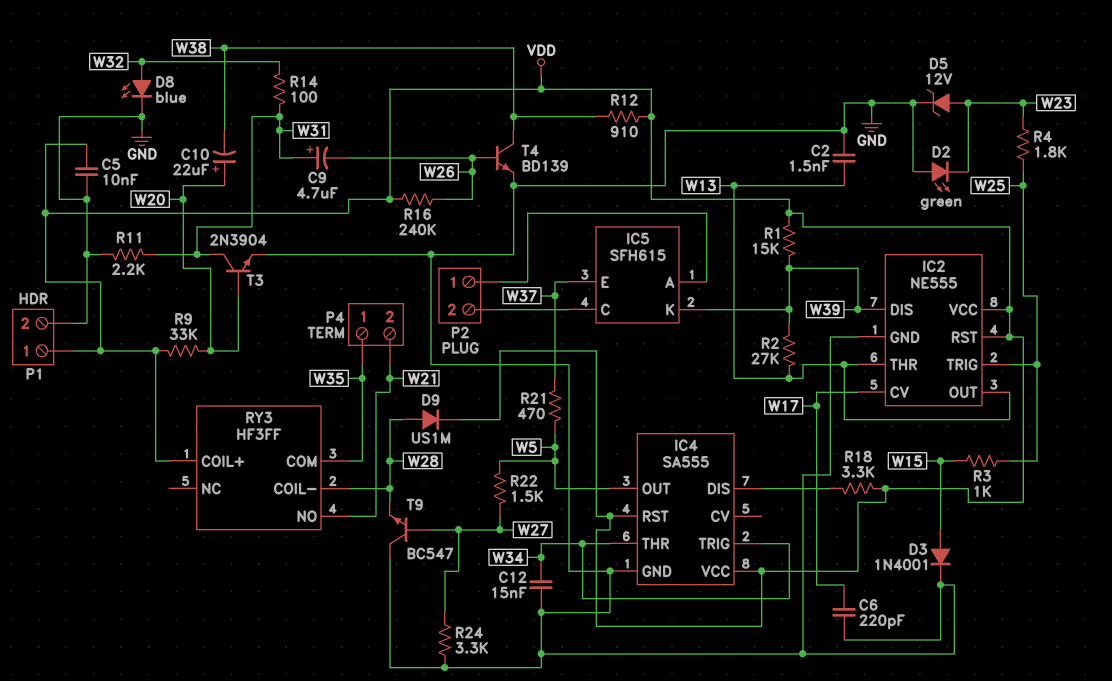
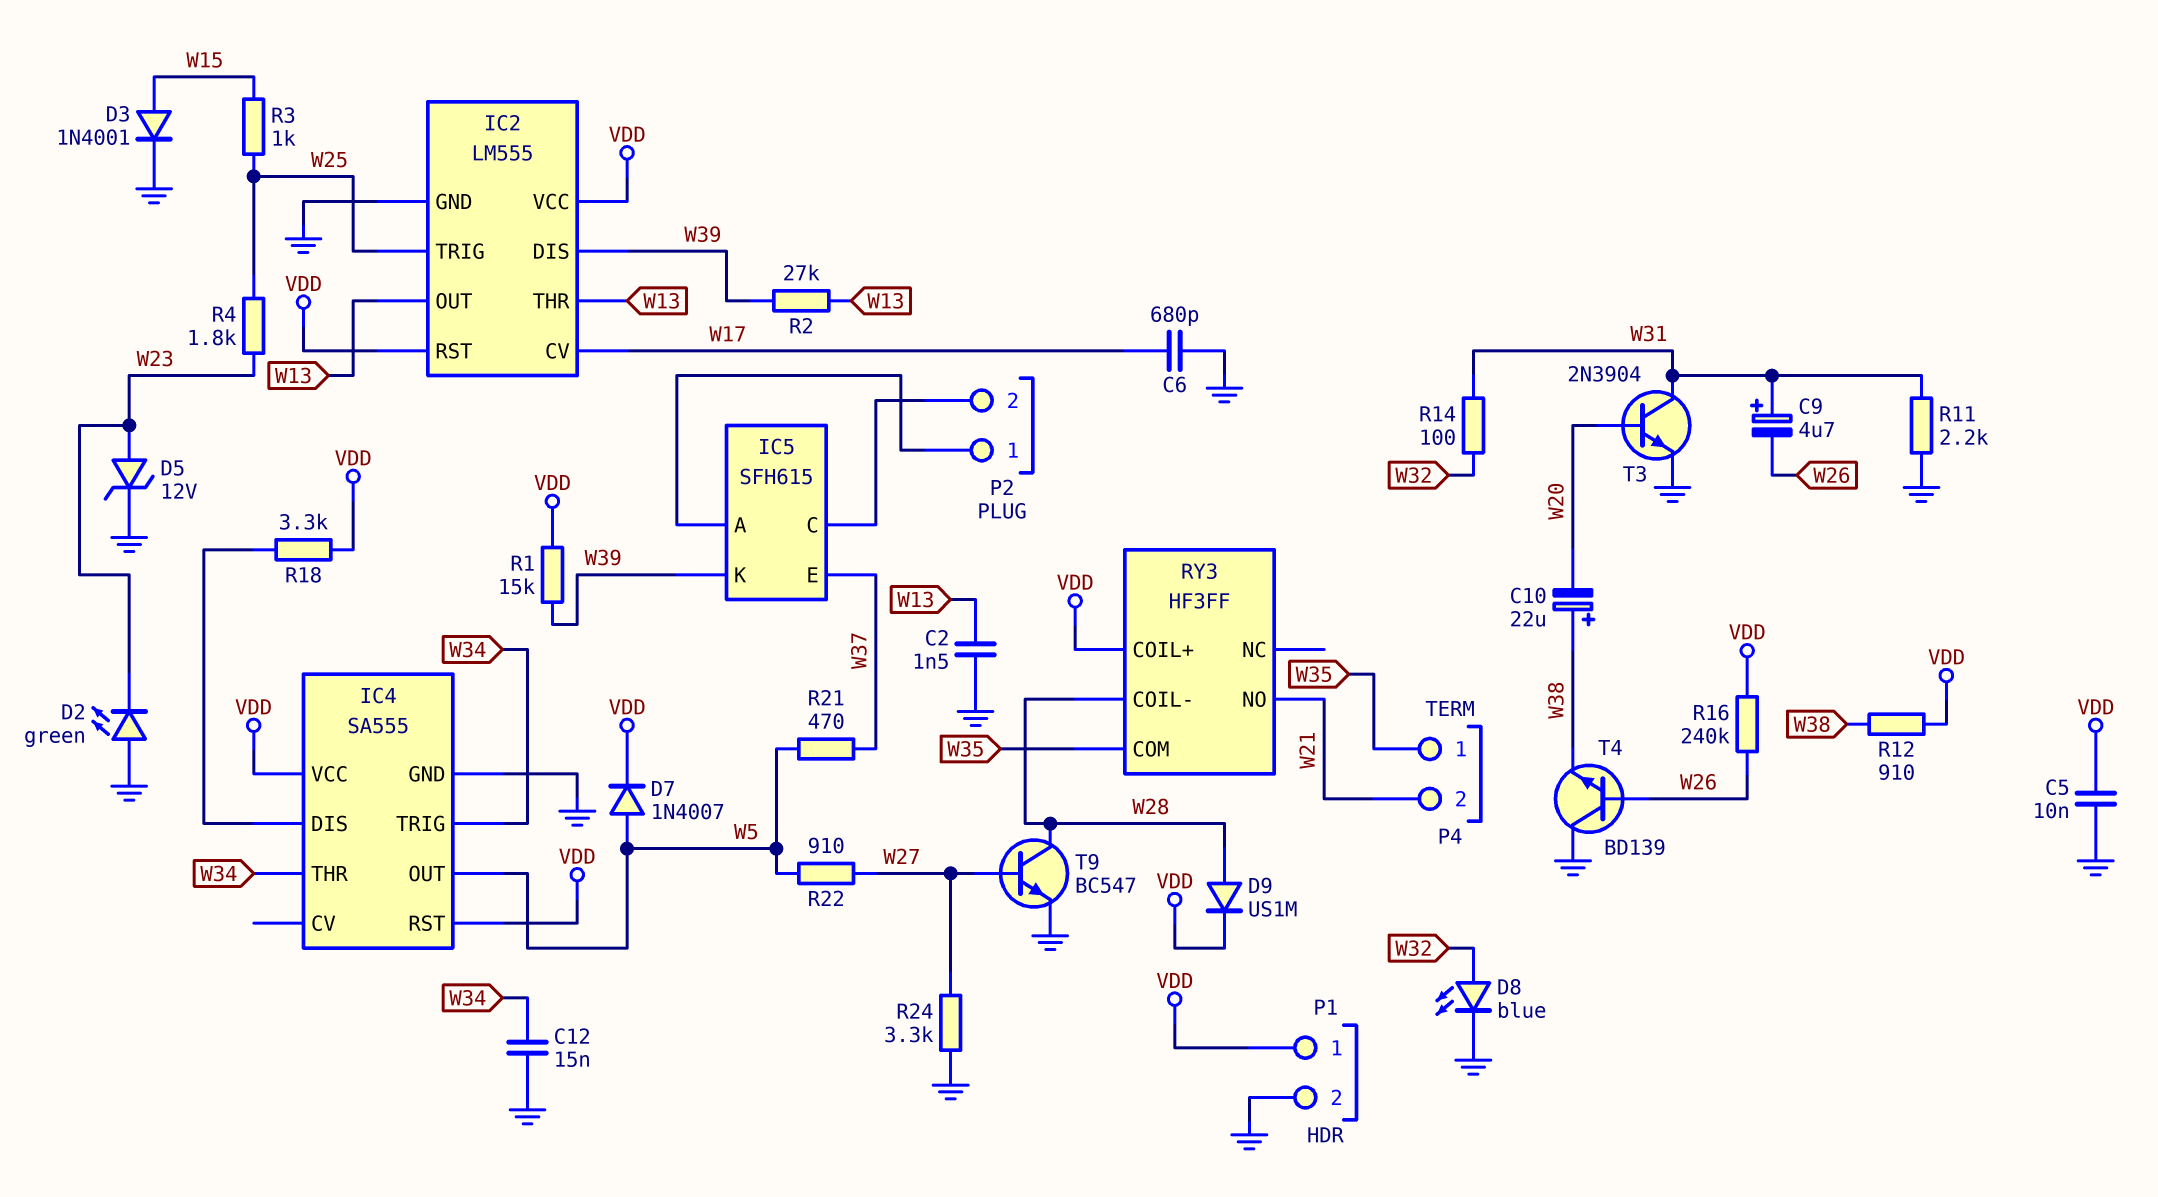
C6: 220pF (GND, W17) -> 680pF (GND, W17)
C10: 22uF (plus W20, minus W38) -> 22uF (plus W38, minus W20)
D7: none -> diode 1N4007 (A W5, K VDD)
IC2: NE555 -> LM555
R9: 33k (VDD, W20) -> none
R22: 1.5k (W5, W27) -> 910 (W5, W27)
T4: NPN BD139 (B W26, C W38, E GND) -> NPN BD139 (B W26, C GND, E W38)
T9: NPN BC547 (B W27, C GND, E W28) -> NPN BC547 (B W27, C W28, E GND)

